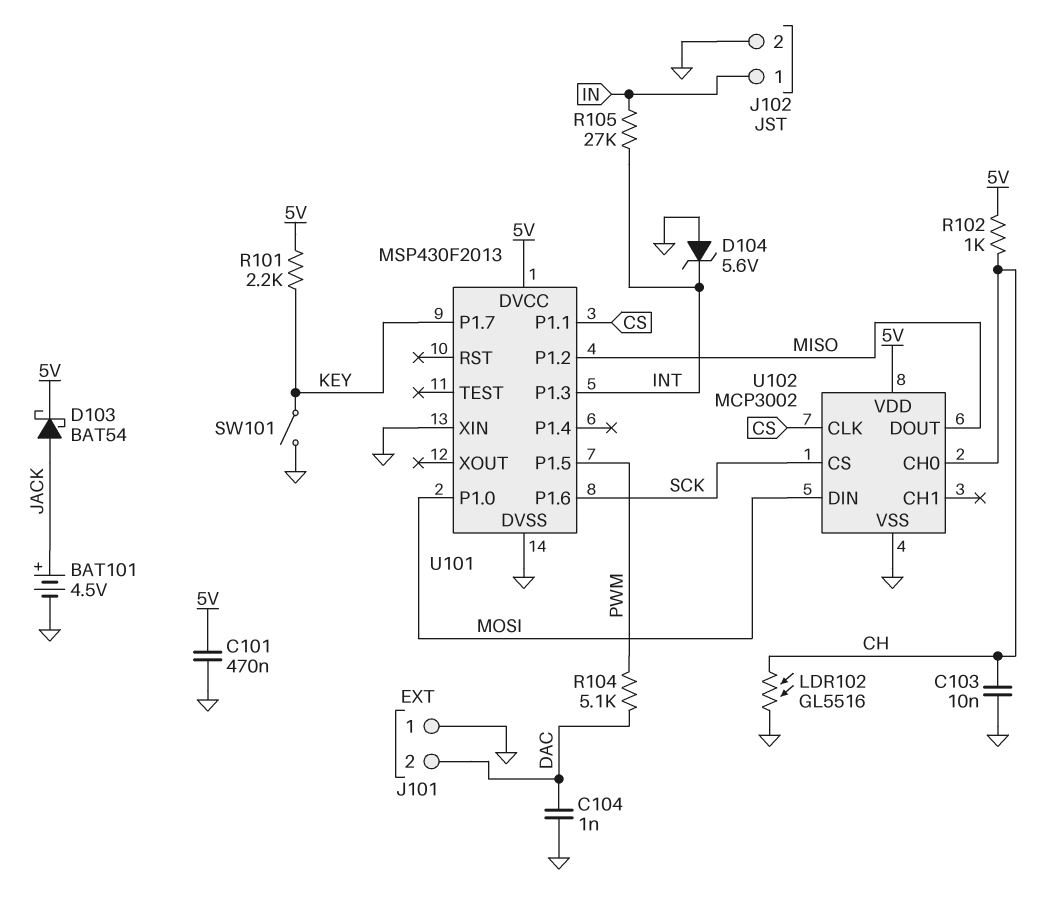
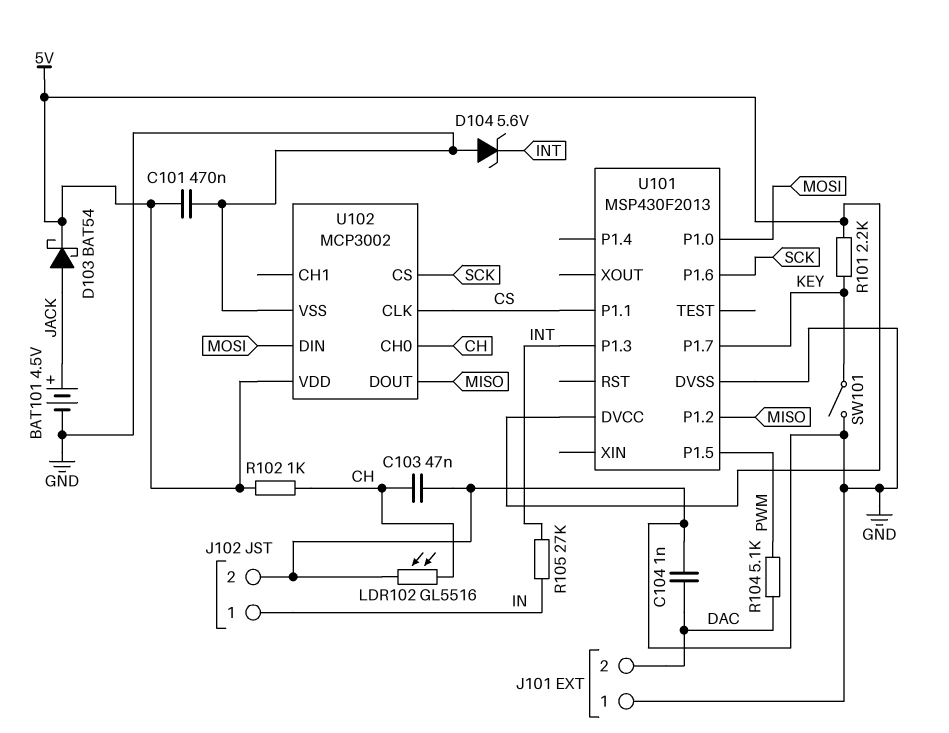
C103: 10nF (CH, GND) -> 47nF (CH, GND)
U101 pin XIN: GND -> none

